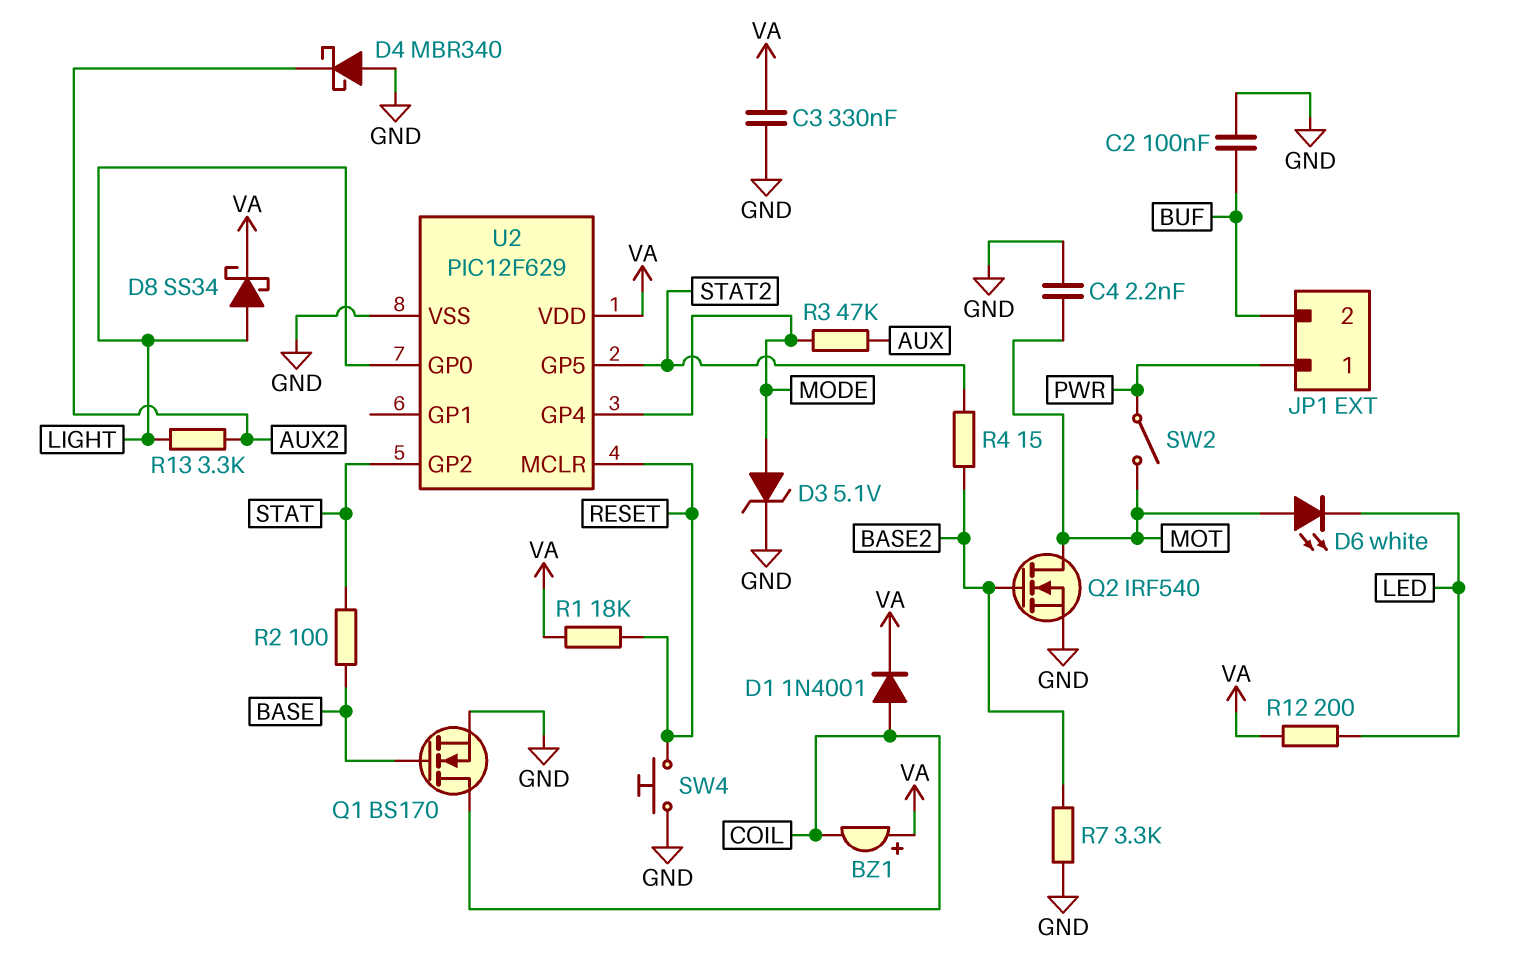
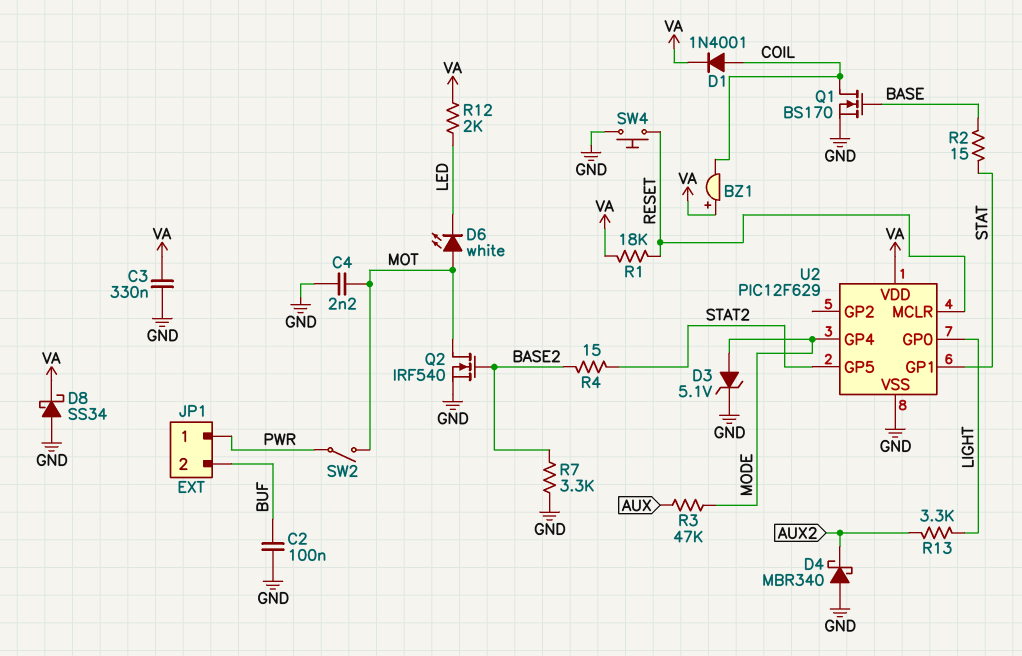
D8: schottky SS34 (A LIGHT, K VA) -> schottky SS34 (A GND, K VA)
R2: 100 (BASE, STAT) -> 15 (BASE, STAT)
R12: 200 (LED, VA) -> 2k (LED, VA)
U2 pin GP1: none -> STAT
U2 pin GP2: STAT -> none

